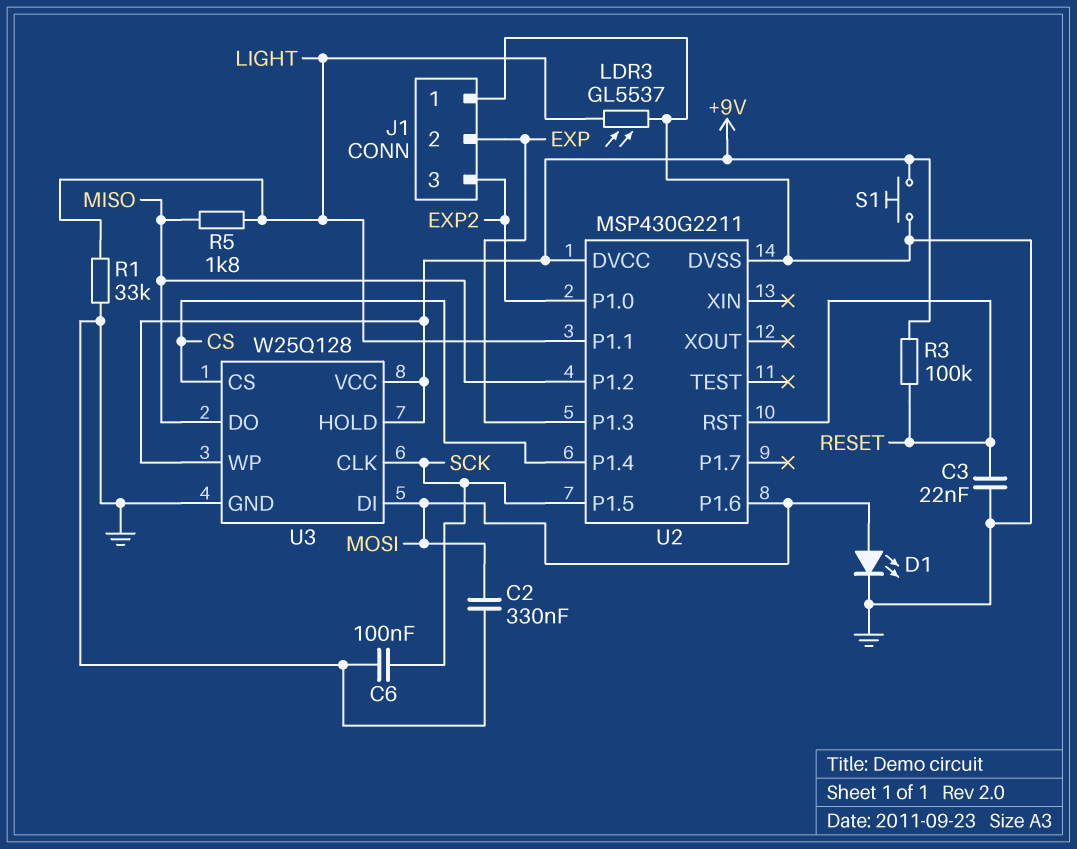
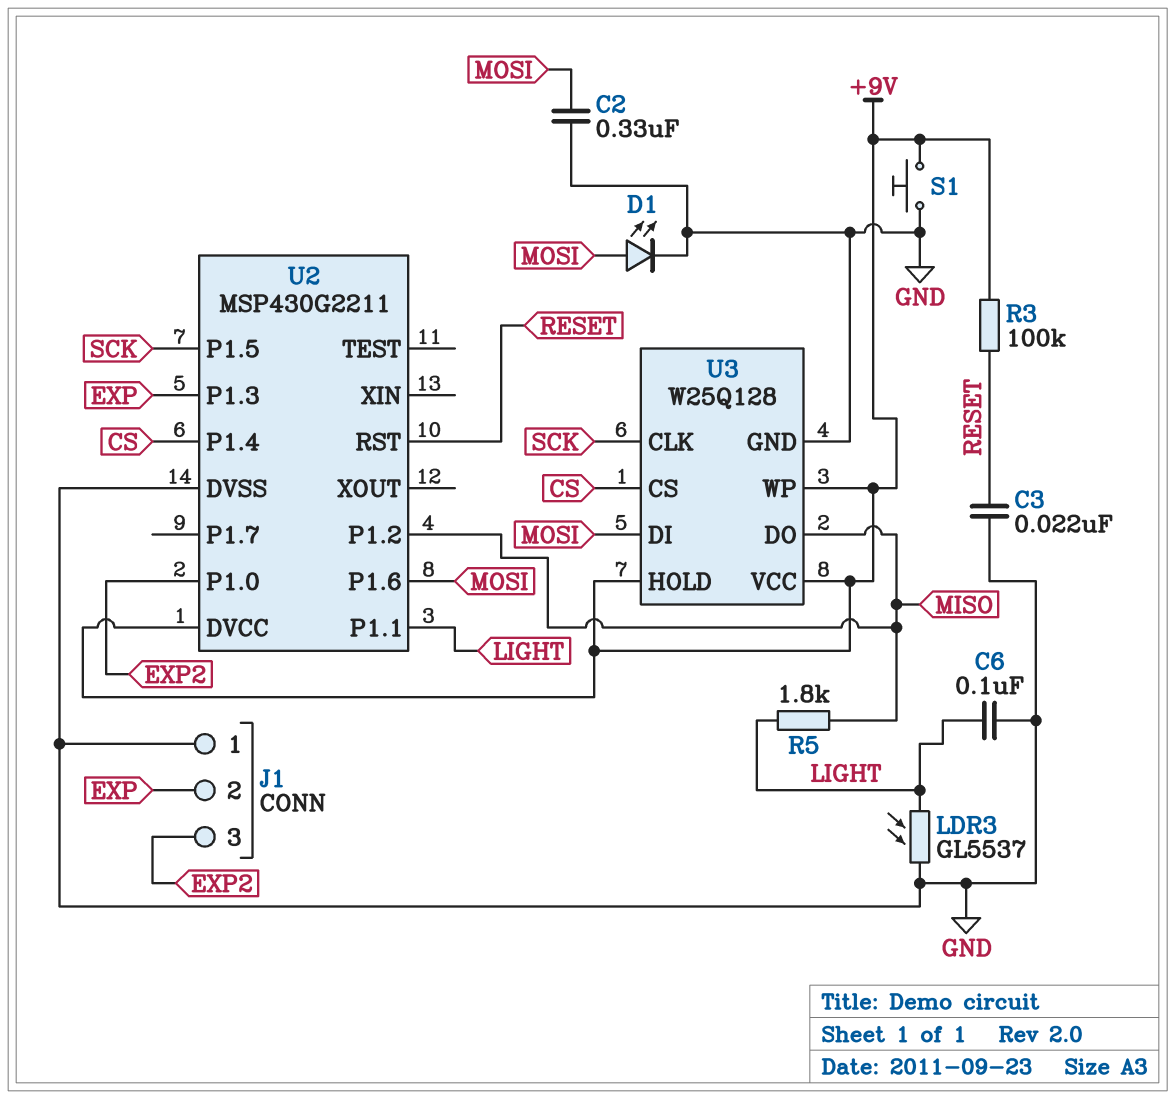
C6: 100nF (GND, SCK) -> 100nF (GND, LIGHT)
R1: 33k (GND, LIGHT) -> none

